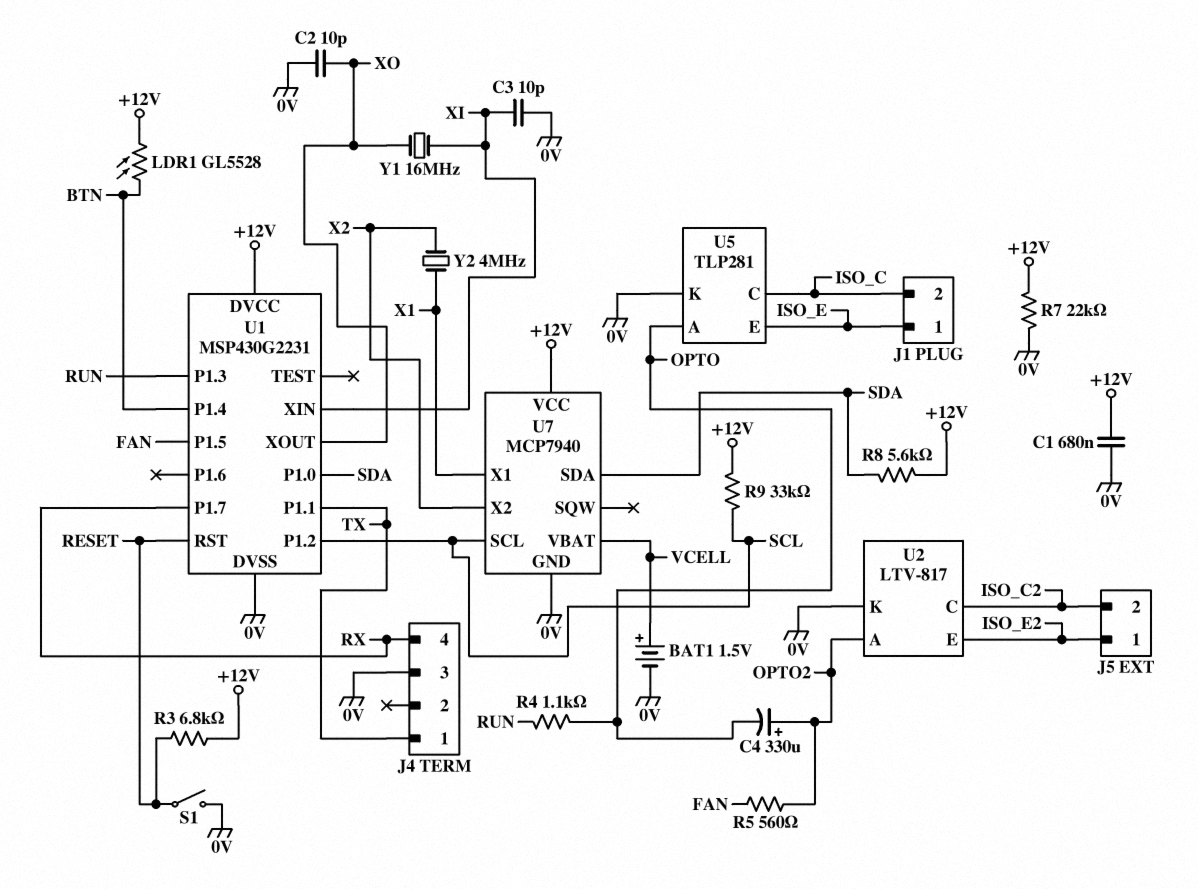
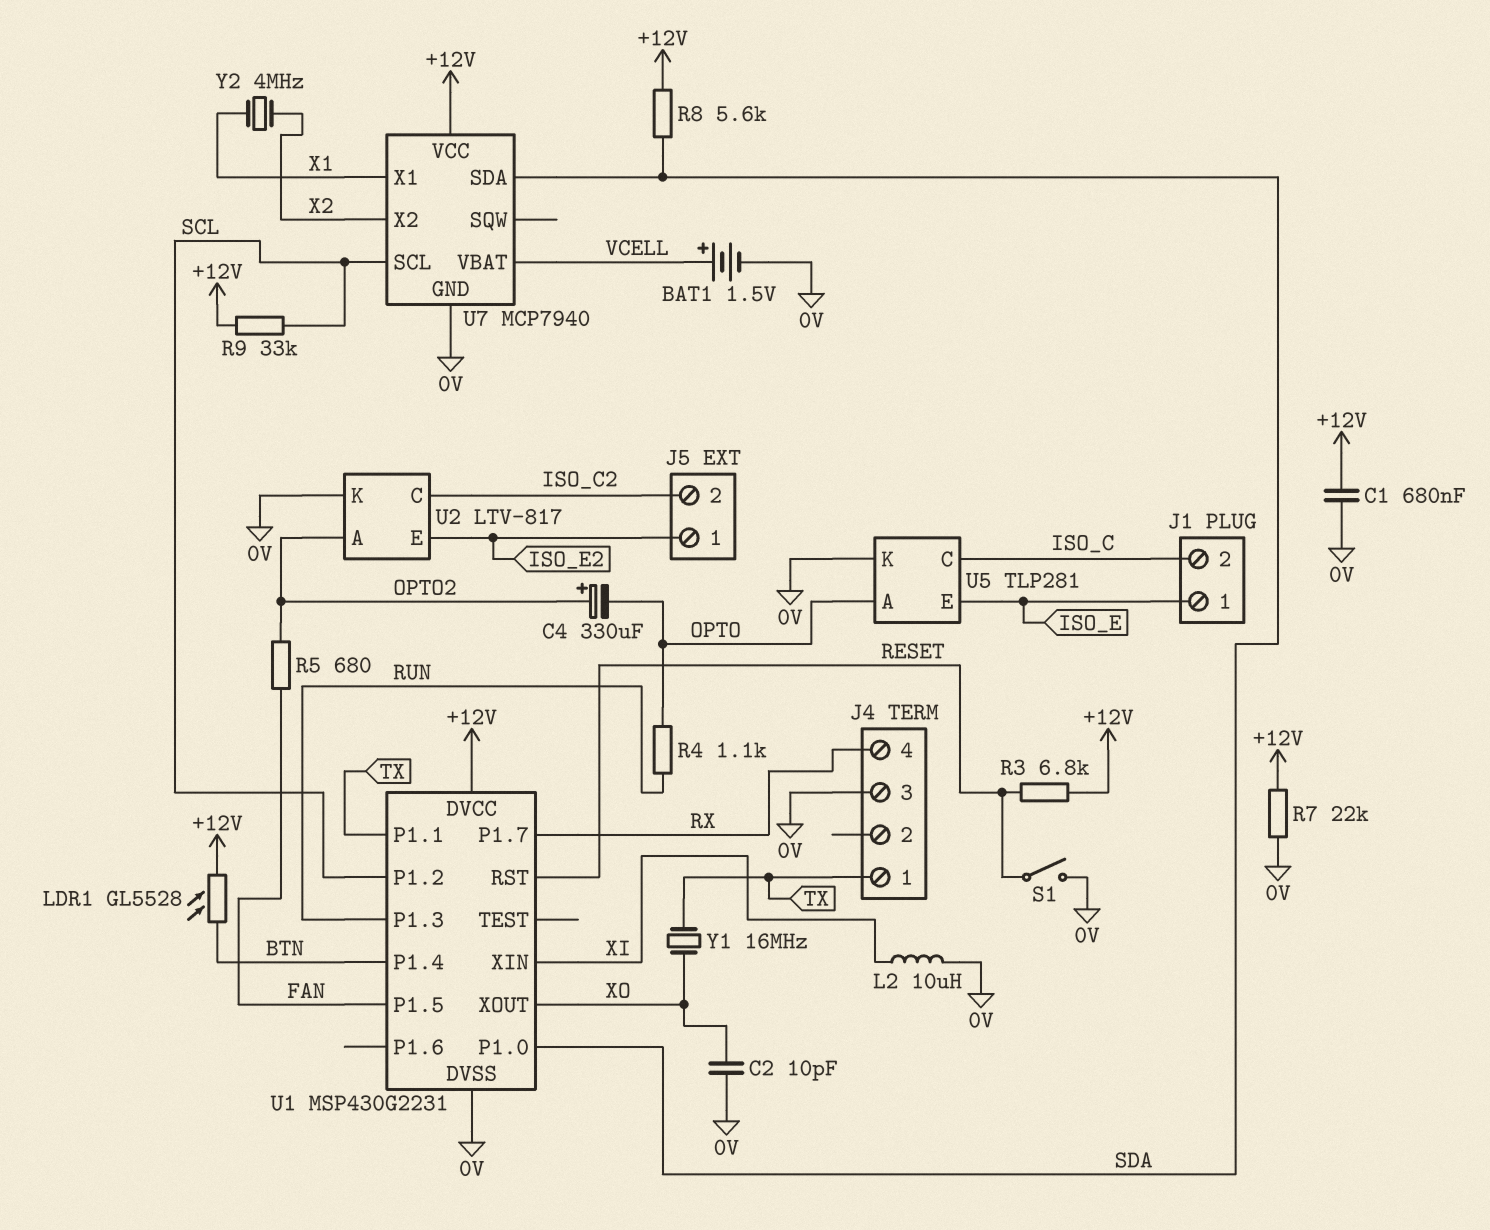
C3: 10pF (0V, XI) -> none
L2: none -> 10uH (0V, XI)
R5: 560 (FAN, OPTO2) -> 680 (FAN, OPTO2)
Y1: 16MHz (XI, XO) -> 16MHz (TX, XO)

